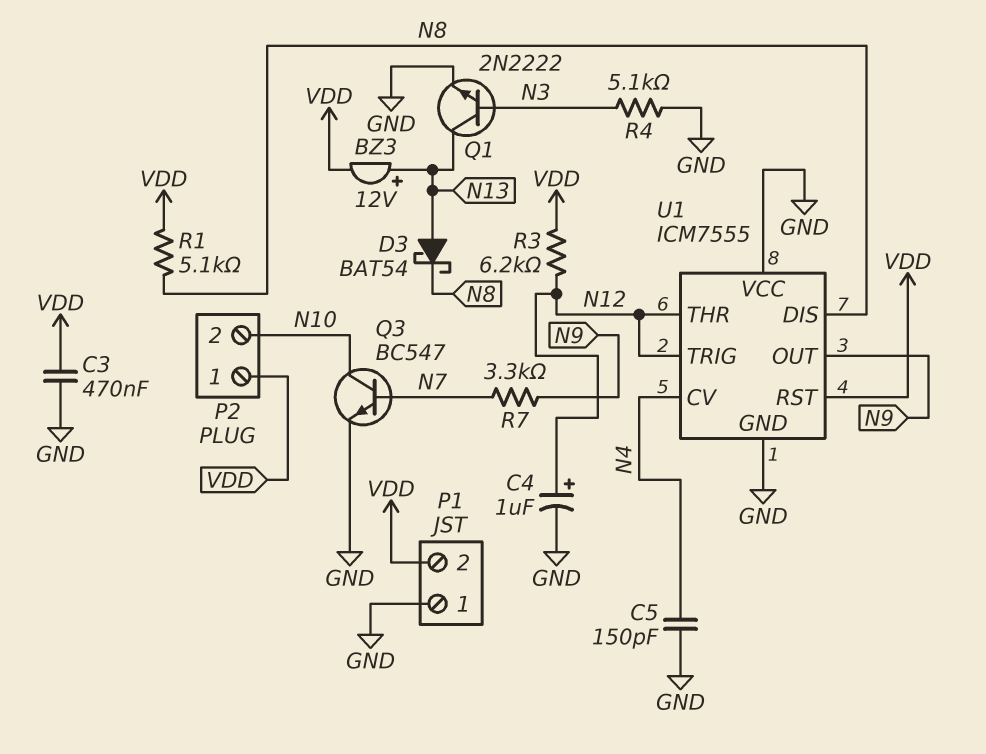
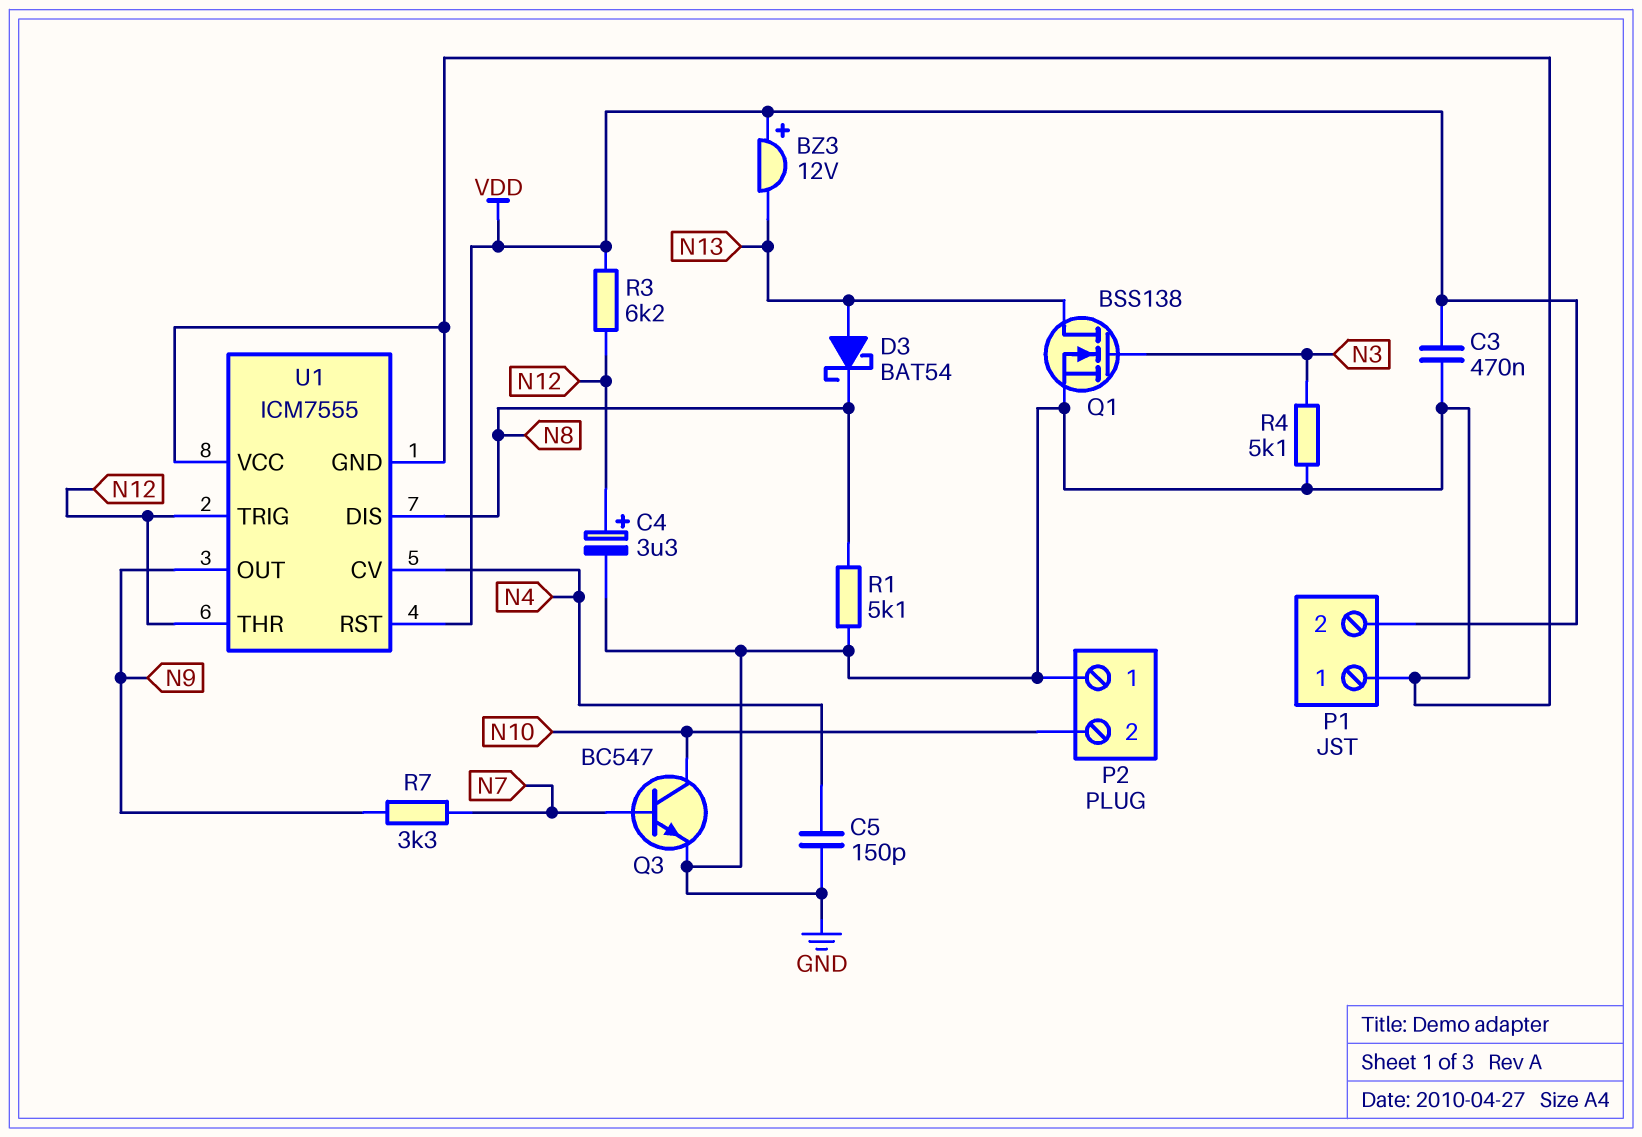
BZ3: buzzer 12V (plus N13, minus VDD) -> buzzer 12V (plus VDD, minus N13)
C4: 1uF (plus N12, minus GND) -> 3.3uF (plus N12, minus GND)
P2 pin 1: VDD -> GND
Q1: NPN 2N2222 (B N3, C N13, E GND) -> NMOS BSS138 (G N3, D N13, S GND)
R1: 5.1k (N8, VDD) -> 5.1k (GND, N8)

